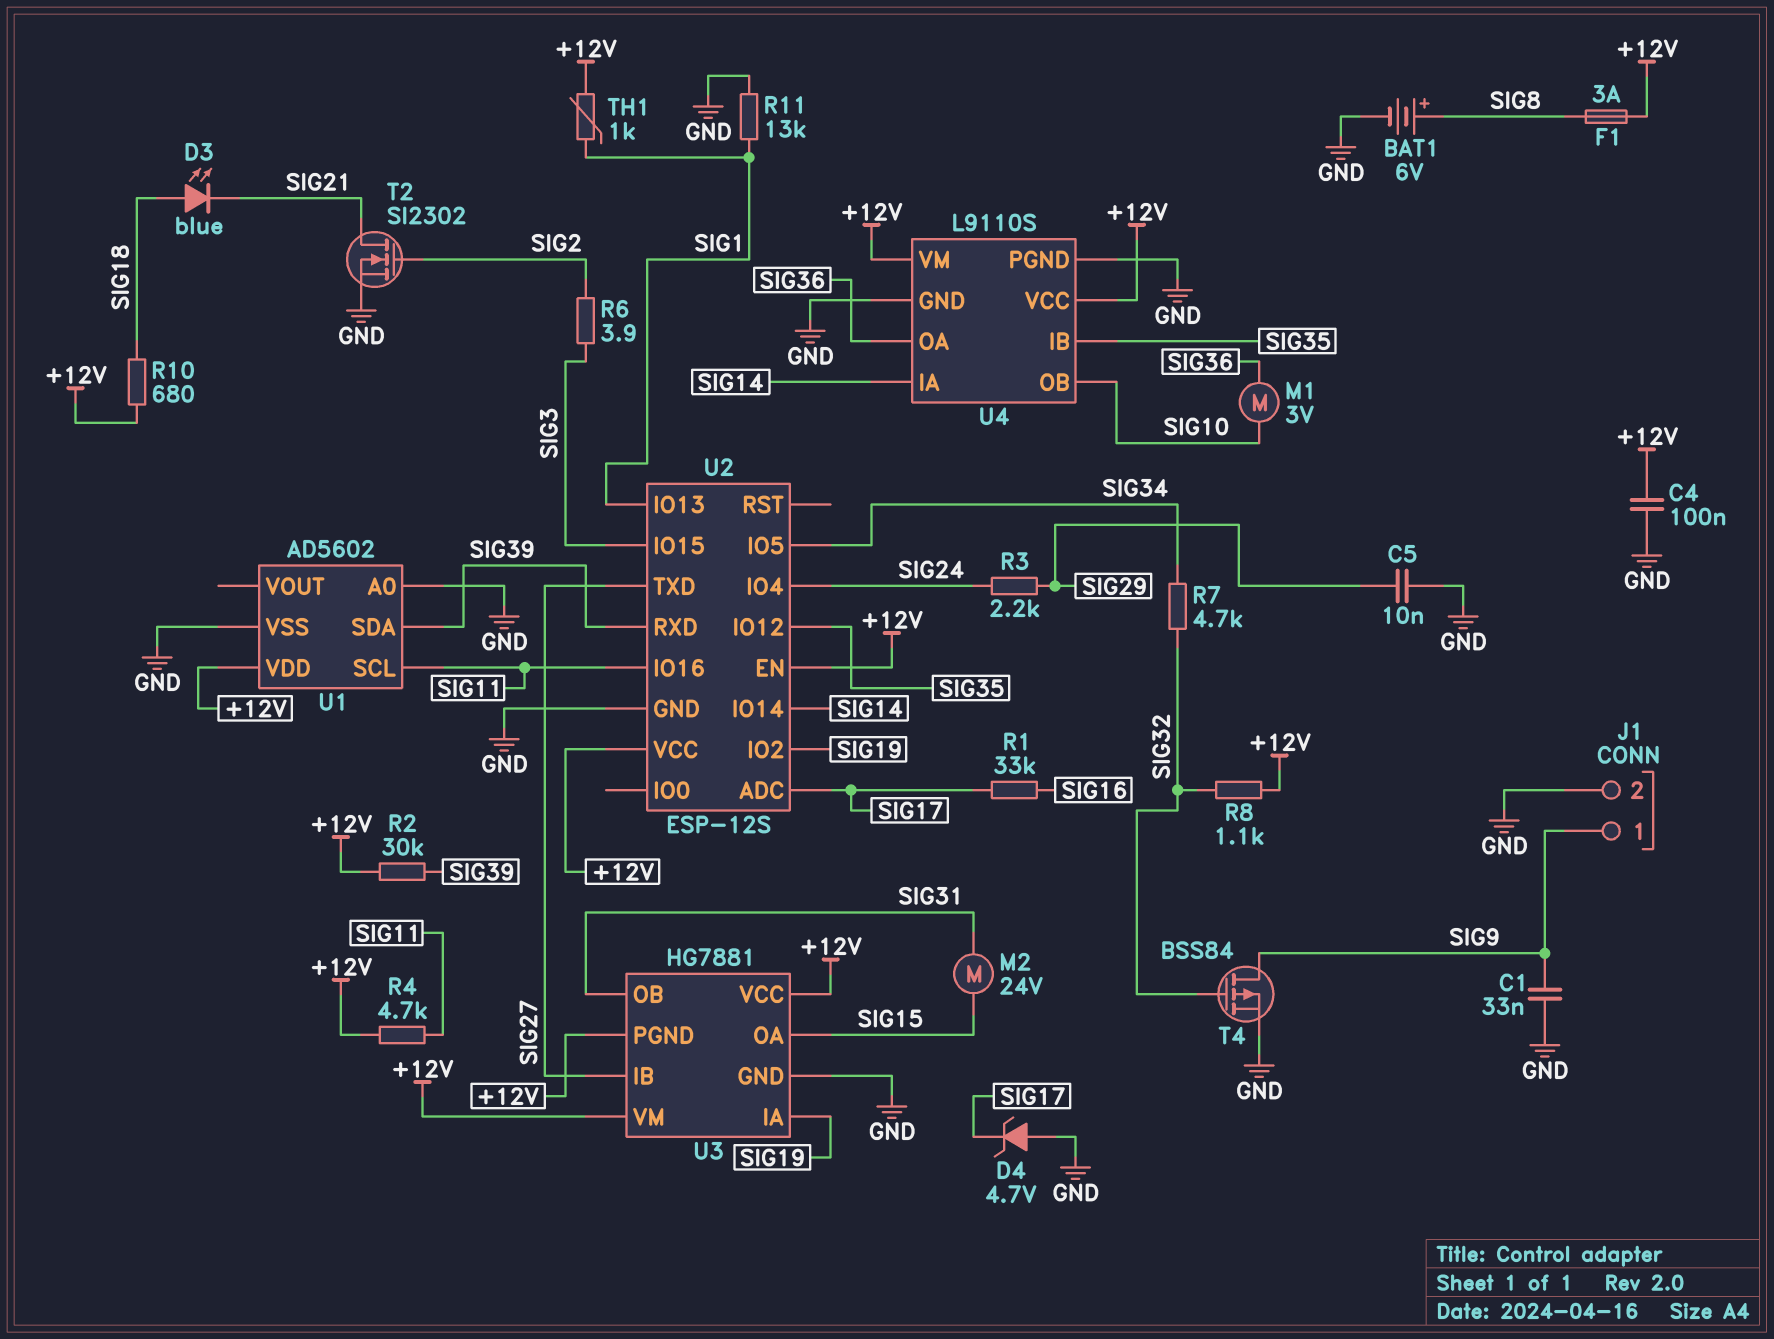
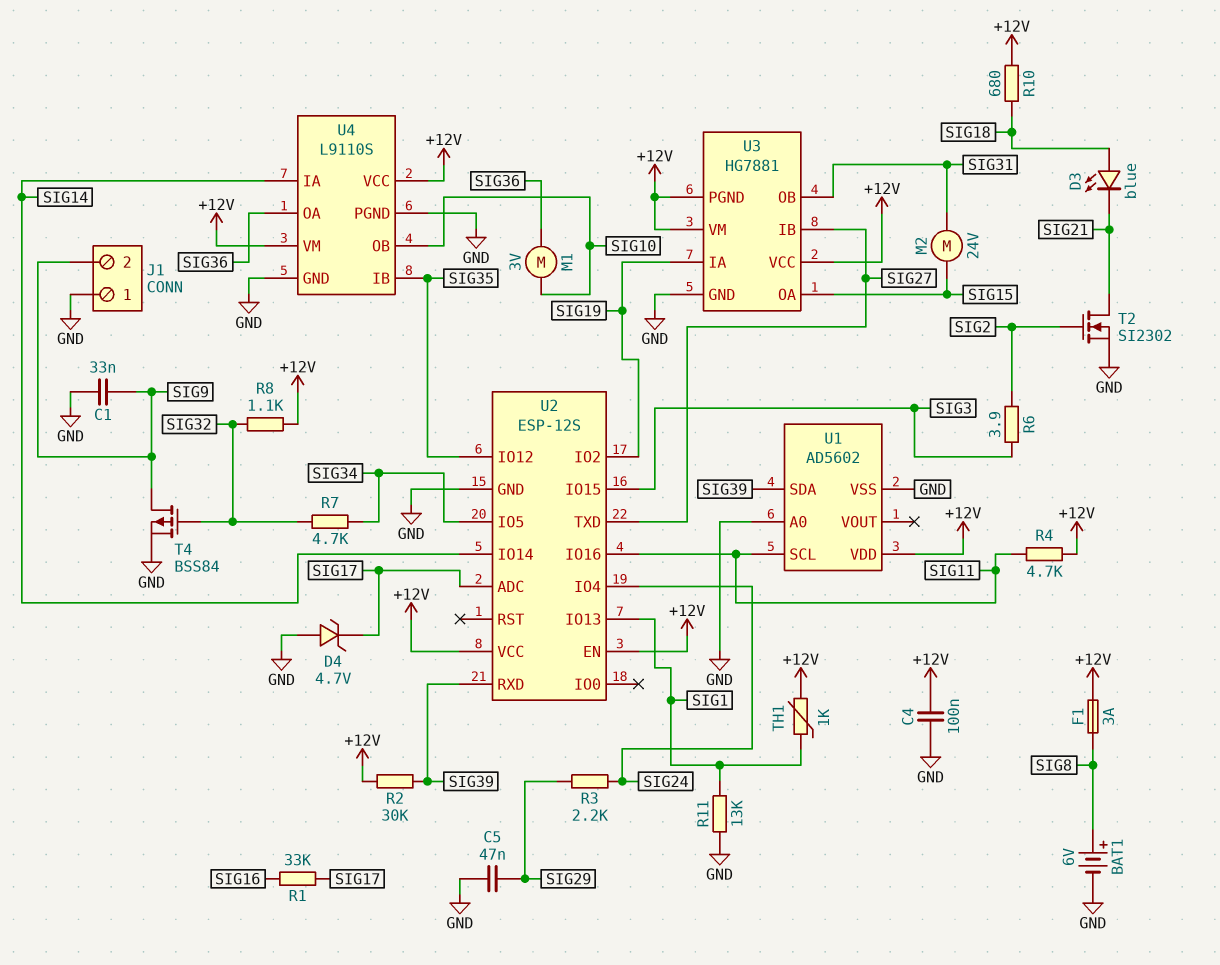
C5: 10nF (GND, SIG29) -> 47nF (GND, SIG29)
J1 pin 1: SIG9 -> GND
J1 pin 2: GND -> SIG9

